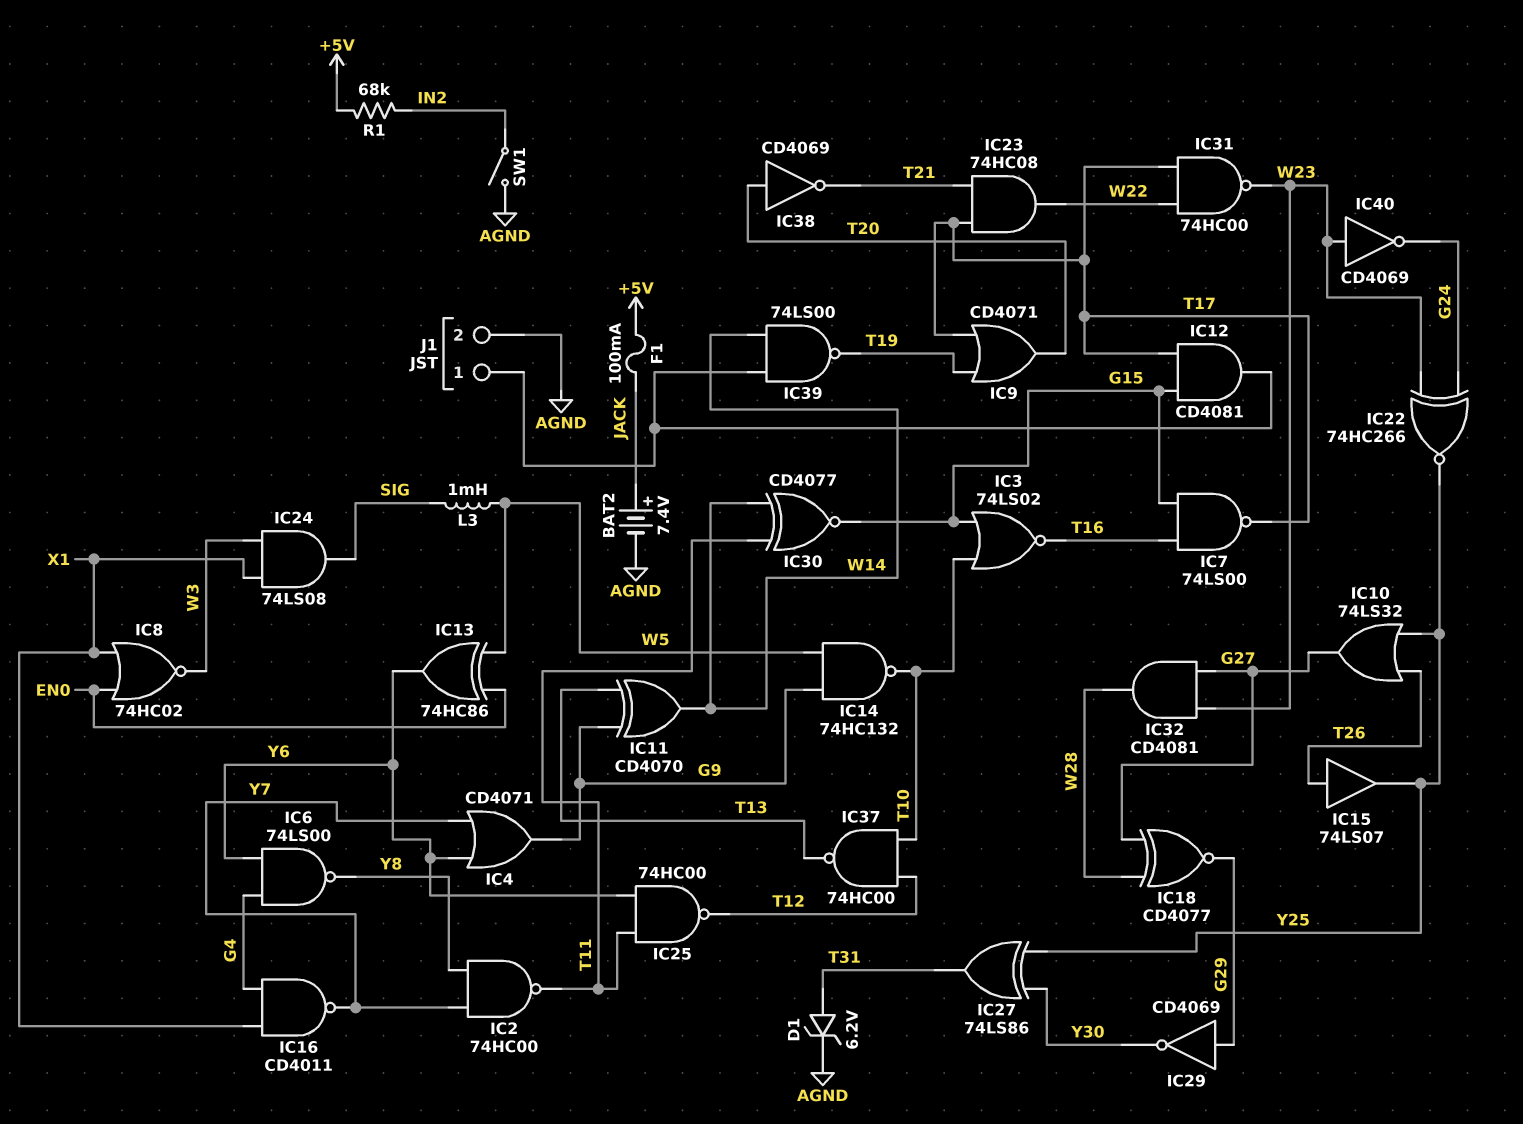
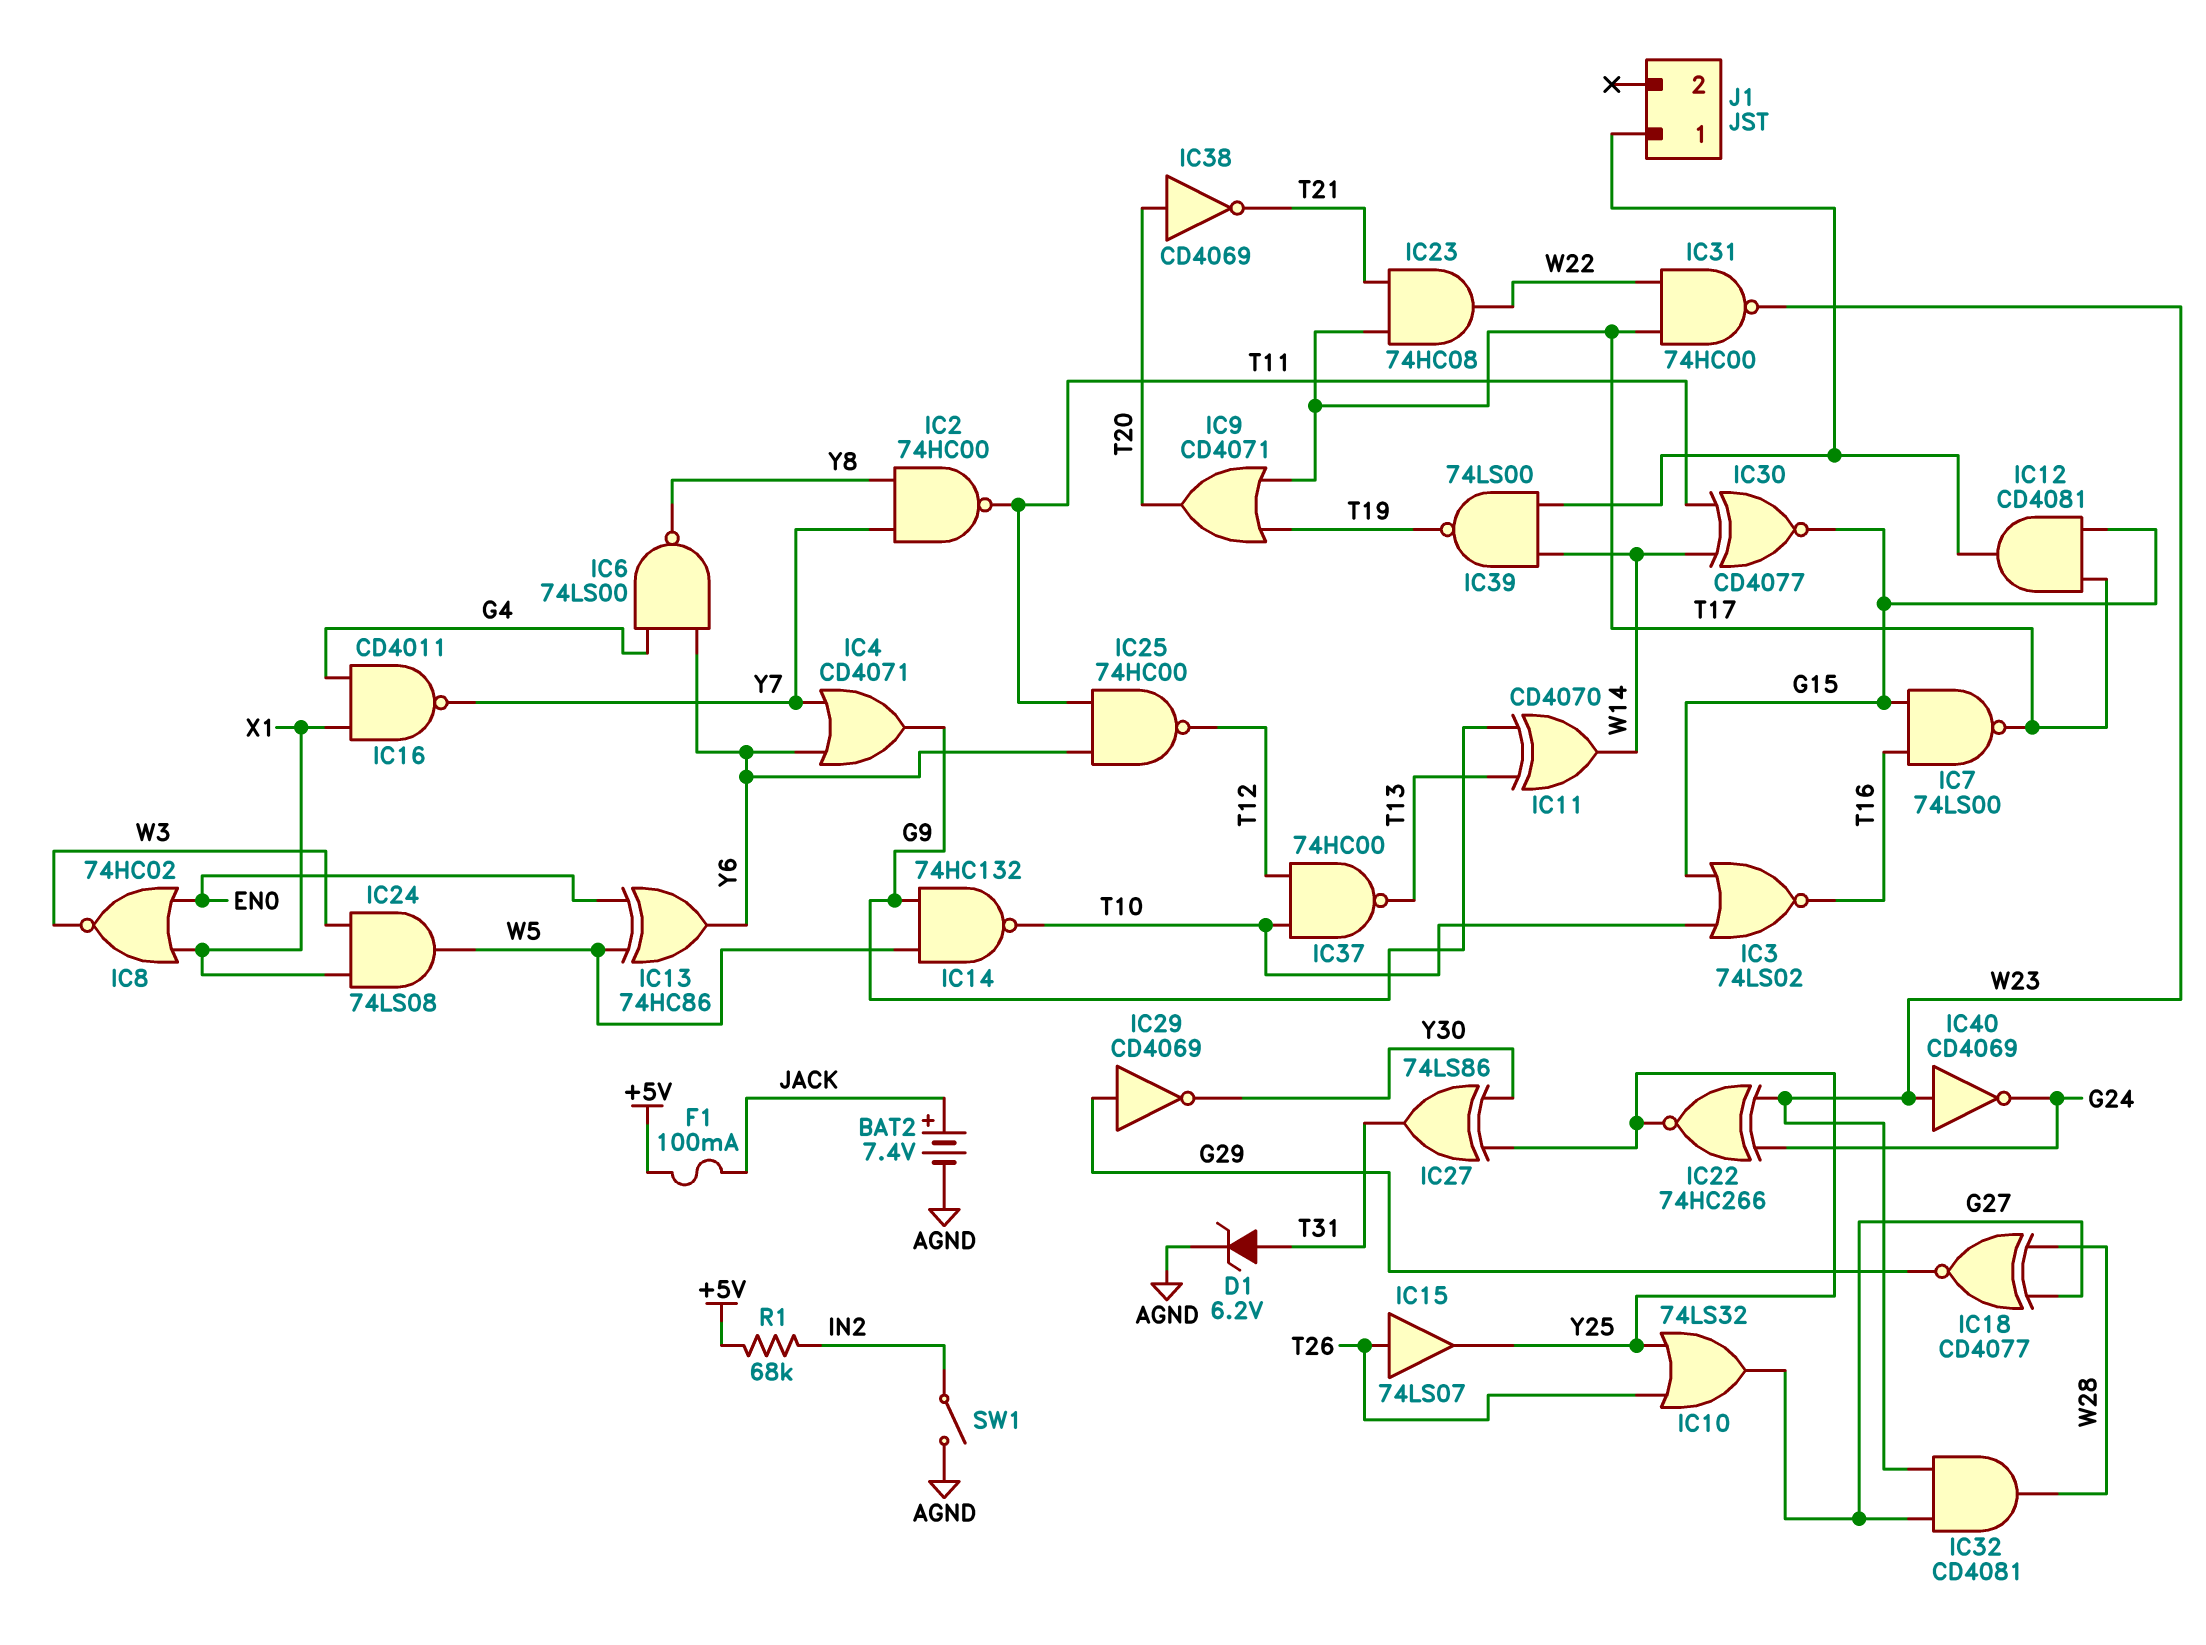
IC24: AND 74LS08 (in W3, in X1, out SIG) -> AND 74LS08 (in W3, in X1, out W5)
J1 pin 2: AGND -> none
L3: 1mH (SIG, W5) -> none

